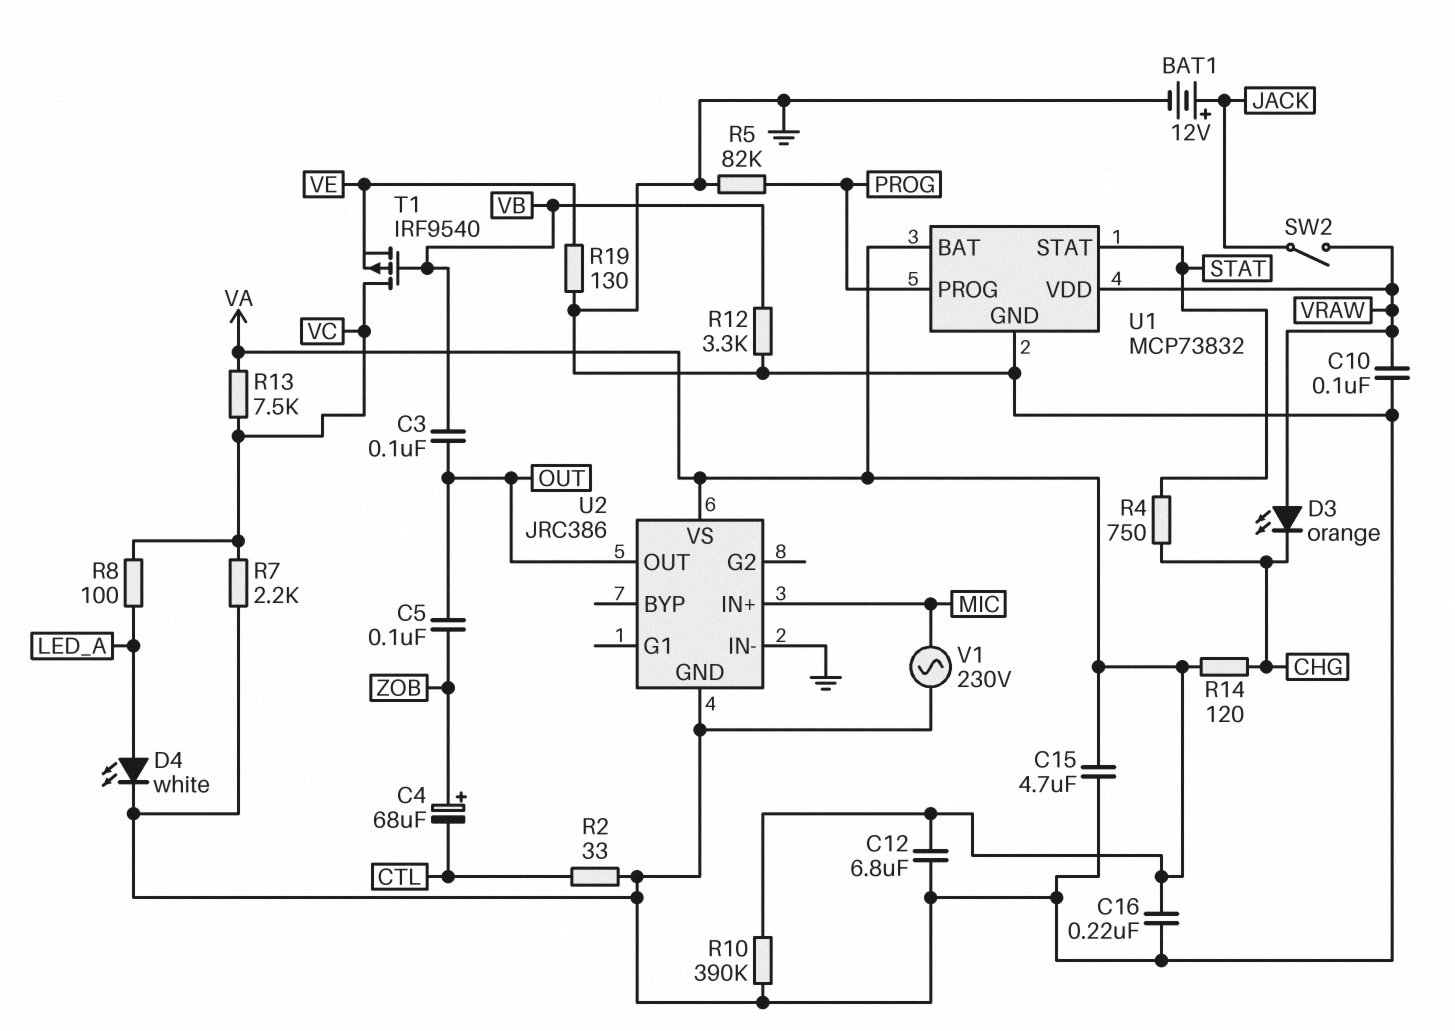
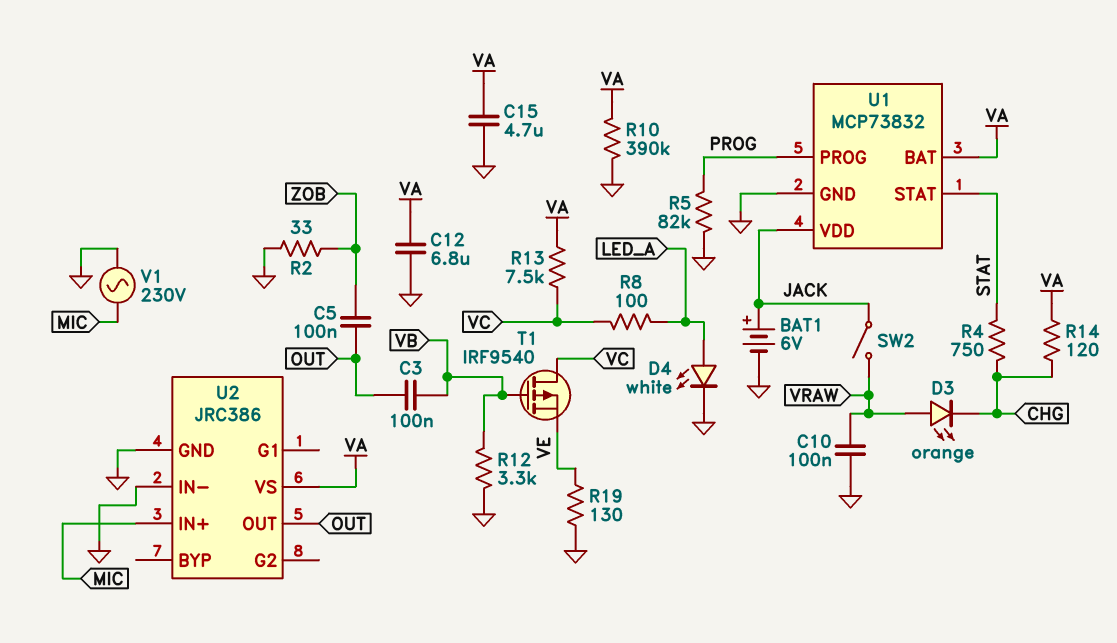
BAT1: 12V (plus JACK, minus GND) -> 6V (plus JACK, minus GND)
C4: 68uF (plus ZOB, minus CTL) -> none
C16: 220nF (GND, VA) -> none
R2: 33 (CTL, GND) -> 33 (GND, ZOB)
R7: 2.2k (GND, VC) -> none
U1 pin VDD: VRAW -> JACK

